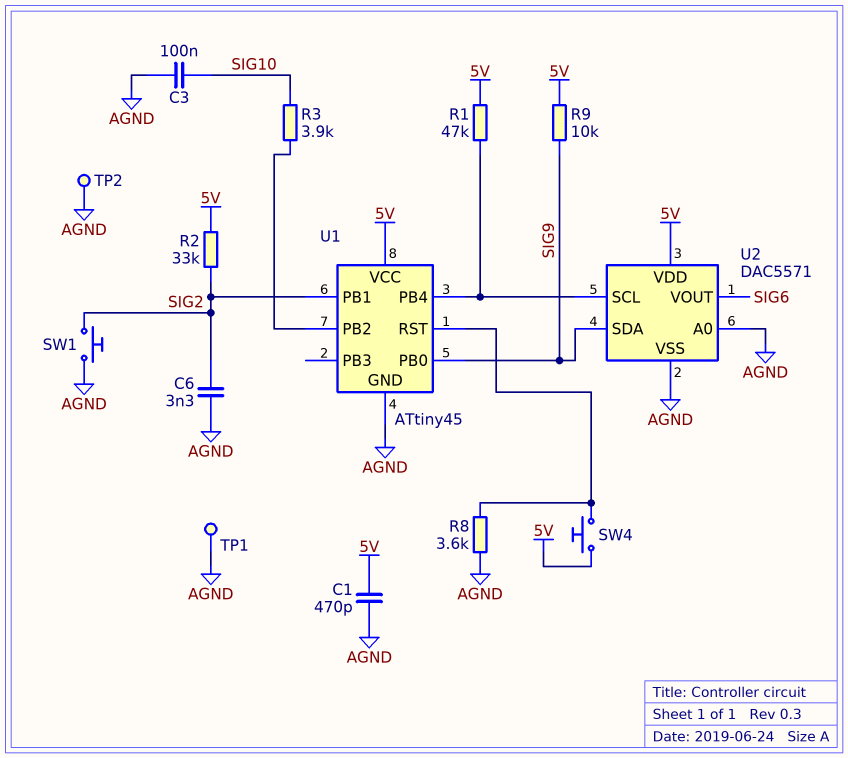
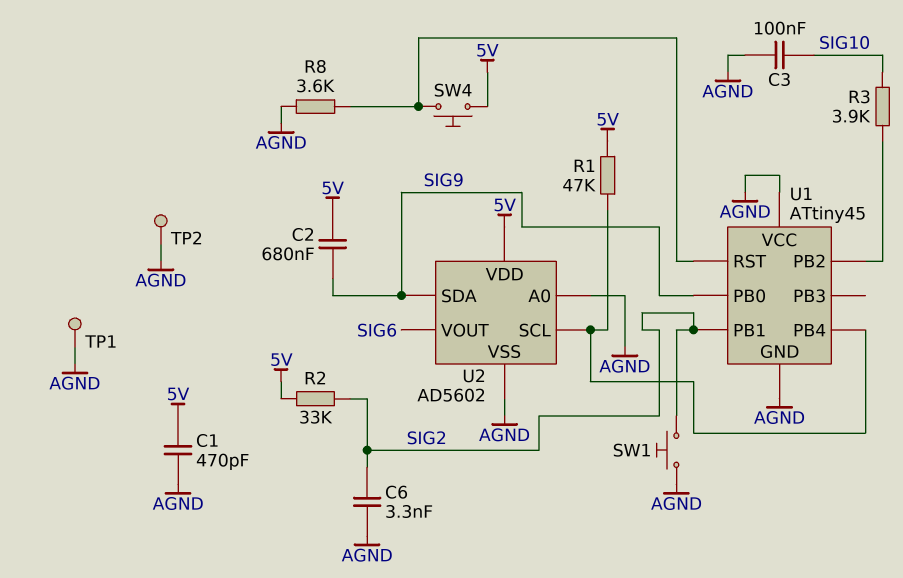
C2: none -> 680nF (5V, SIG9)
R9: 10k (5V, SIG9) -> none
U1 pin VCC: 5V -> AGND
U2: DAC5571 -> AD5602

